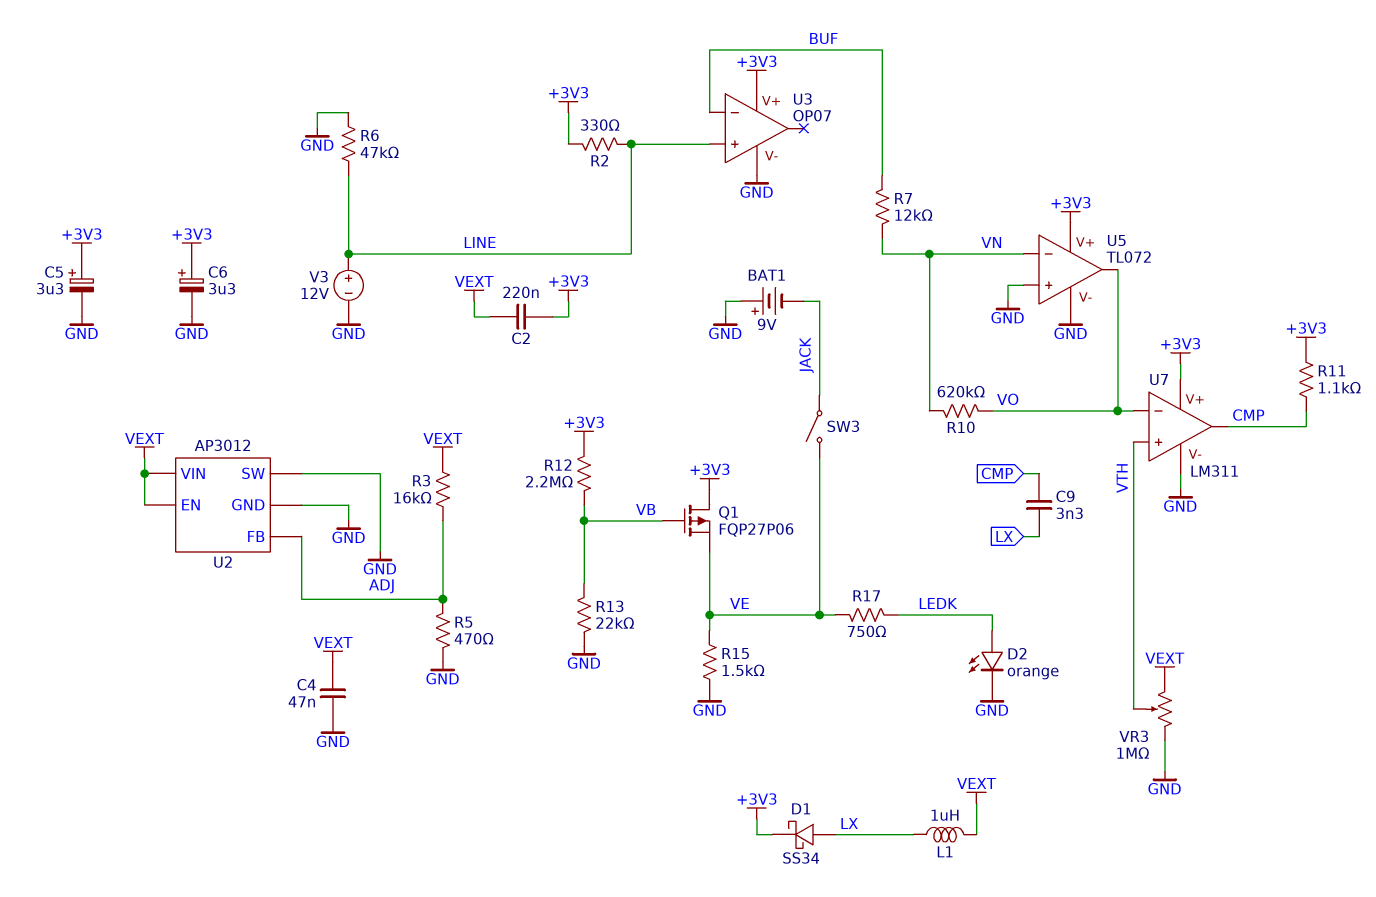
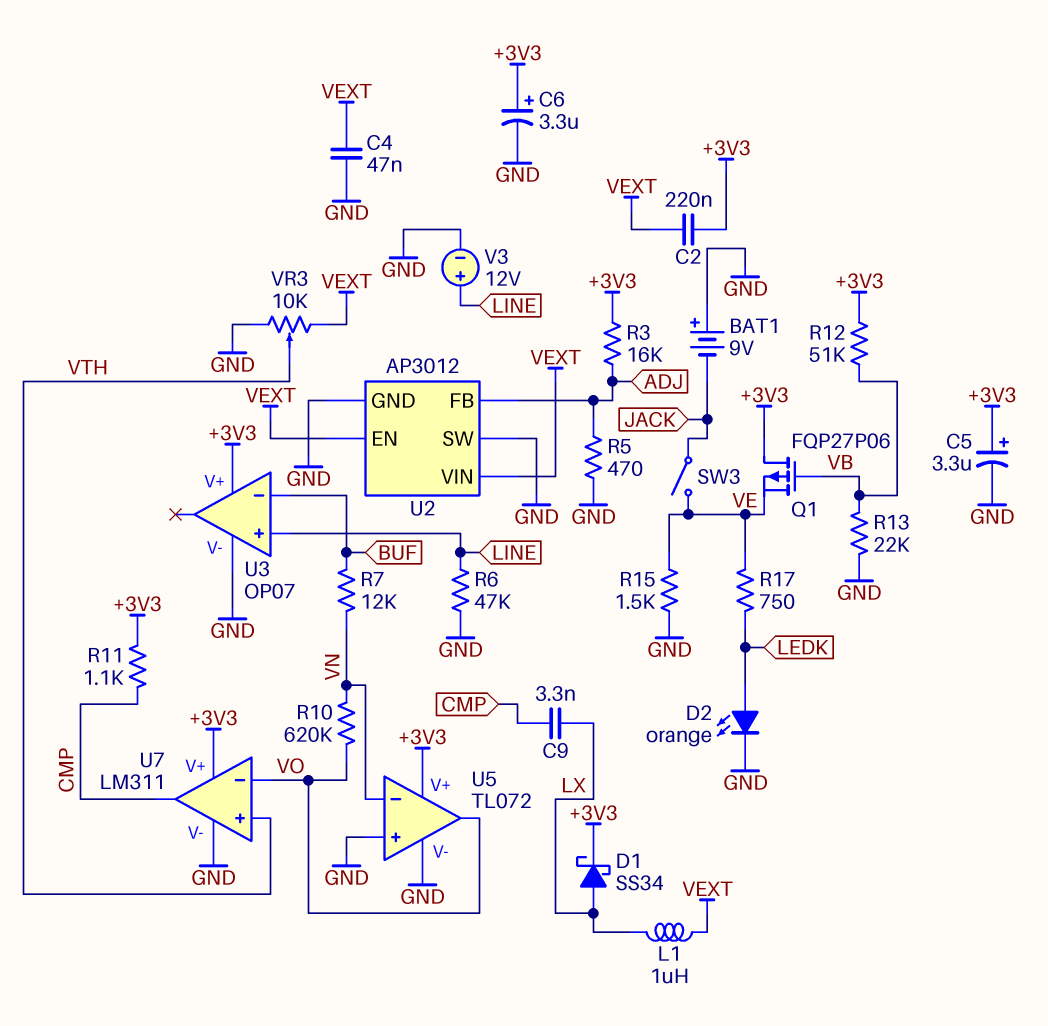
R2: 330 (+3V3, LINE) -> none
R3: 16k (ADJ, VEXT) -> 16k (+3V3, ADJ)
R12: 2.2M (+3V3, VB) -> 51k (+3V3, VB)
VR3: 1M (GND, VEXT, wiper VTH) -> 10k (GND, VEXT, wiper VTH)

